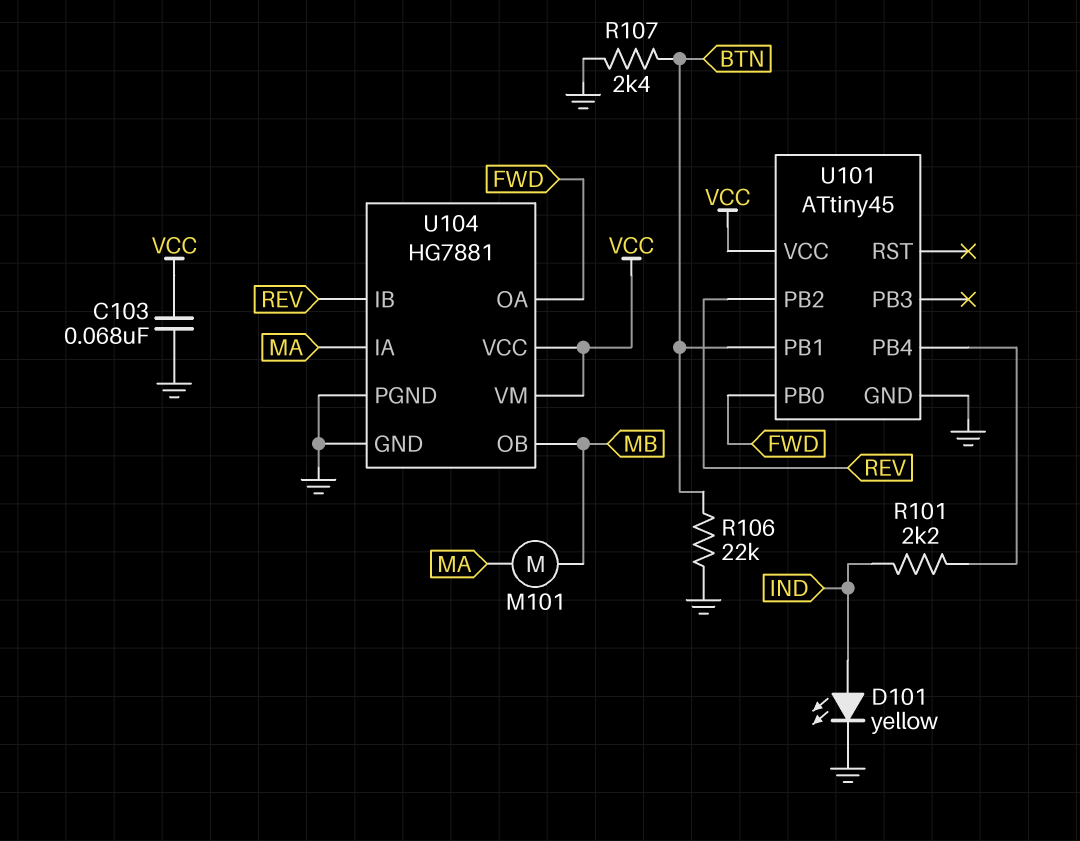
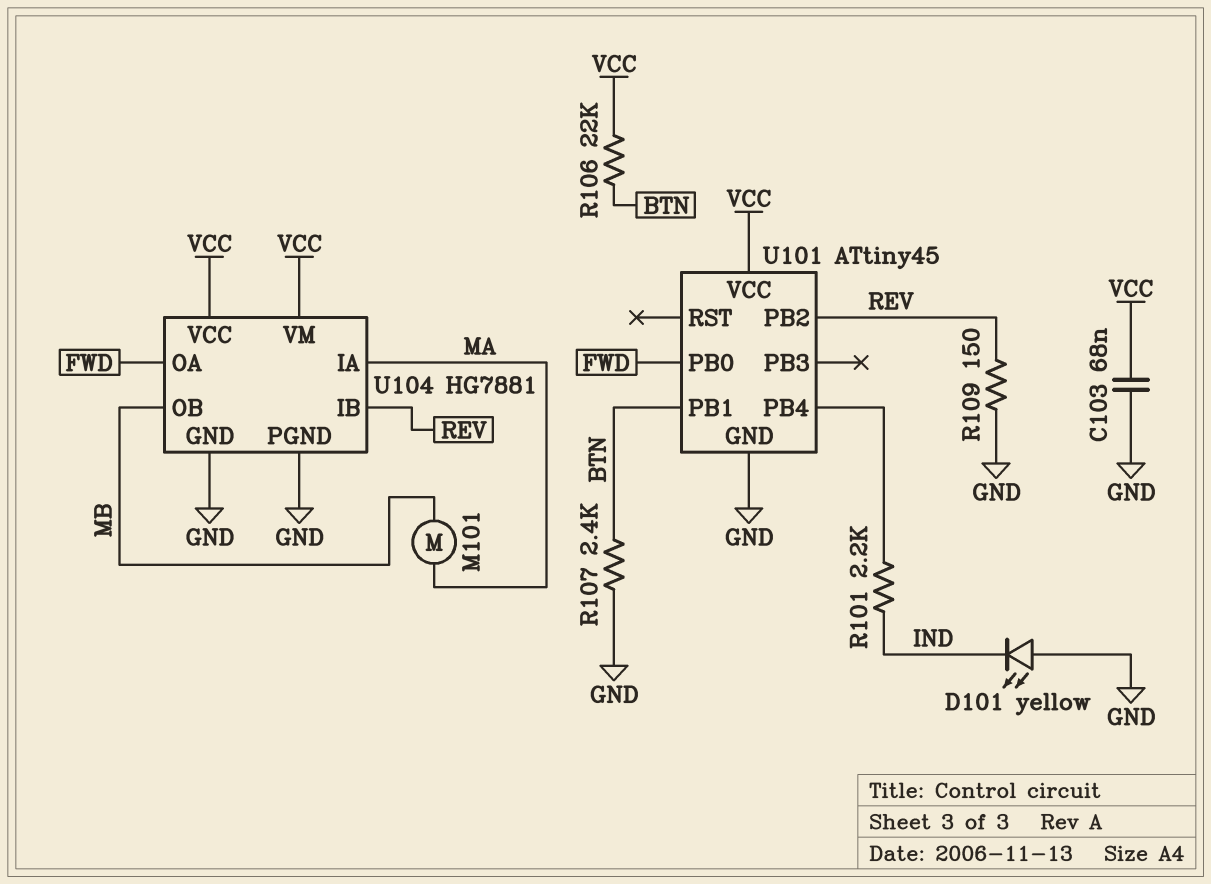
D101: LED yellow (A IND, K GND) -> LED yellow (A GND, K IND)
R106: 22k (BTN, GND) -> 22k (BTN, VCC)
R109: none -> 150 (GND, REV)

